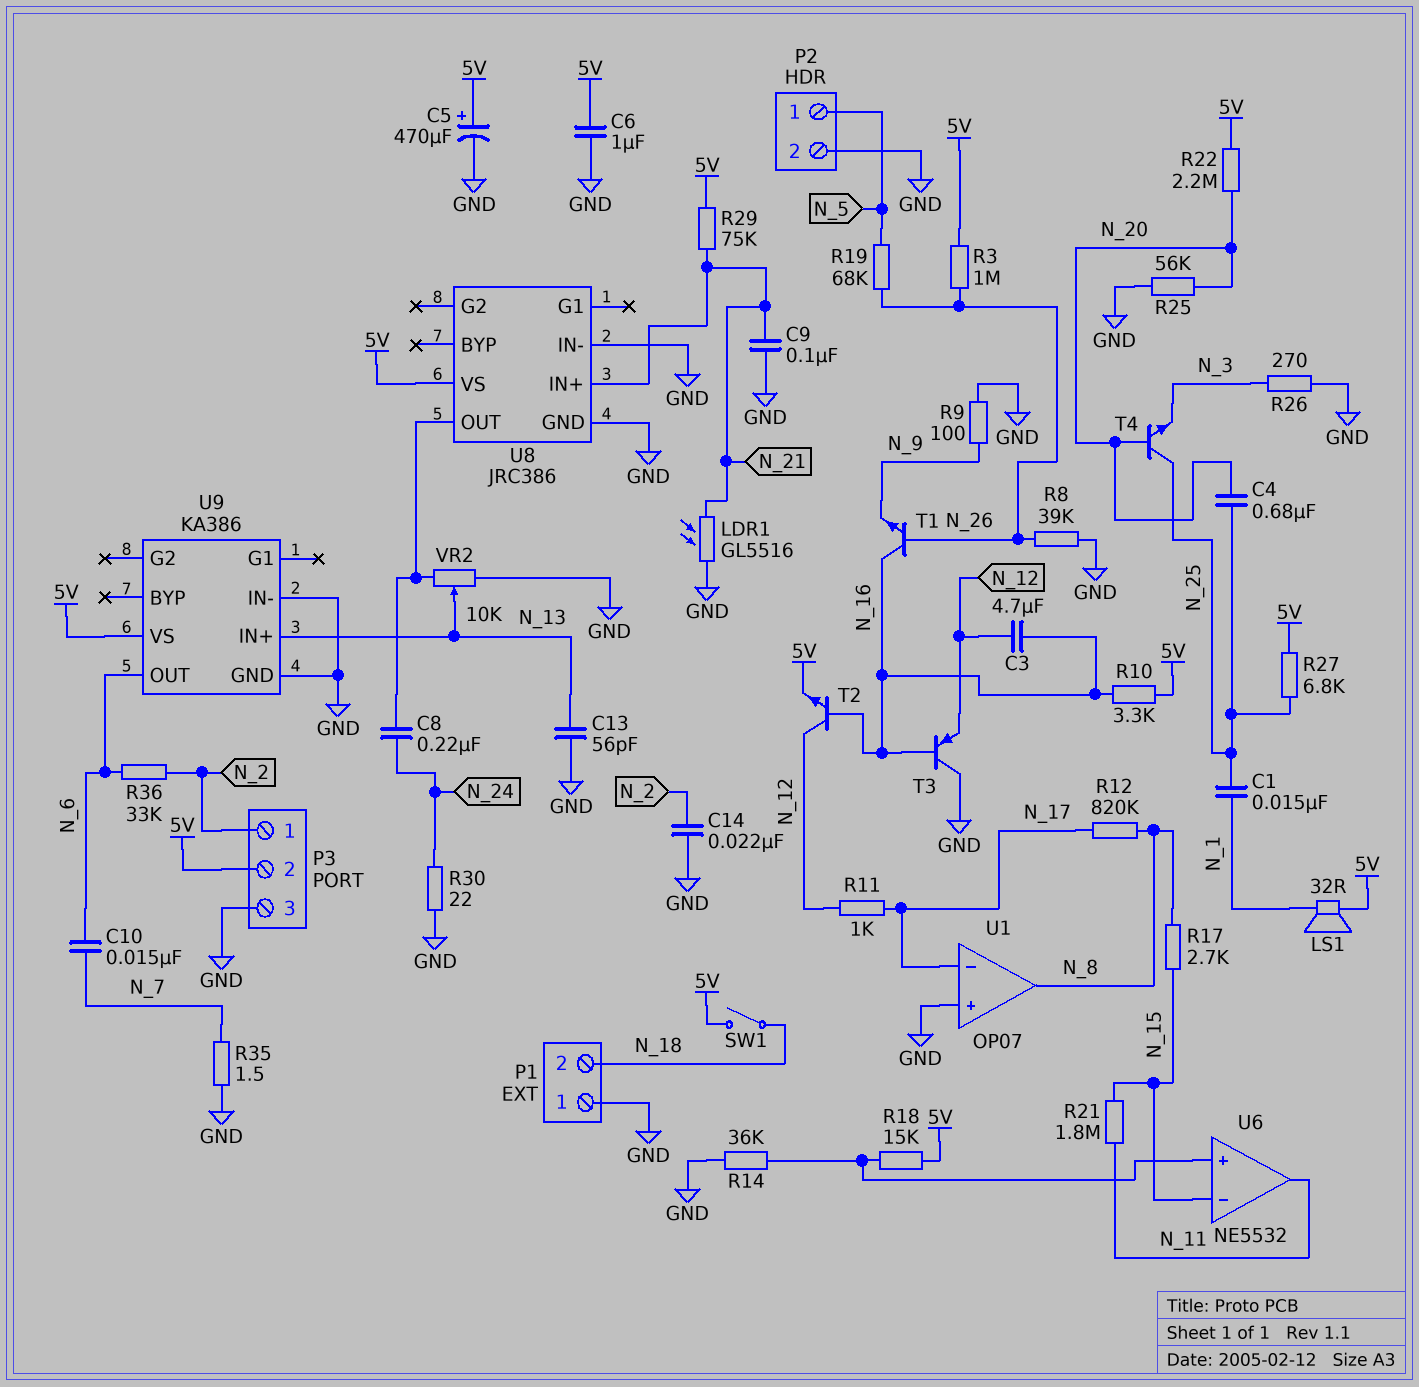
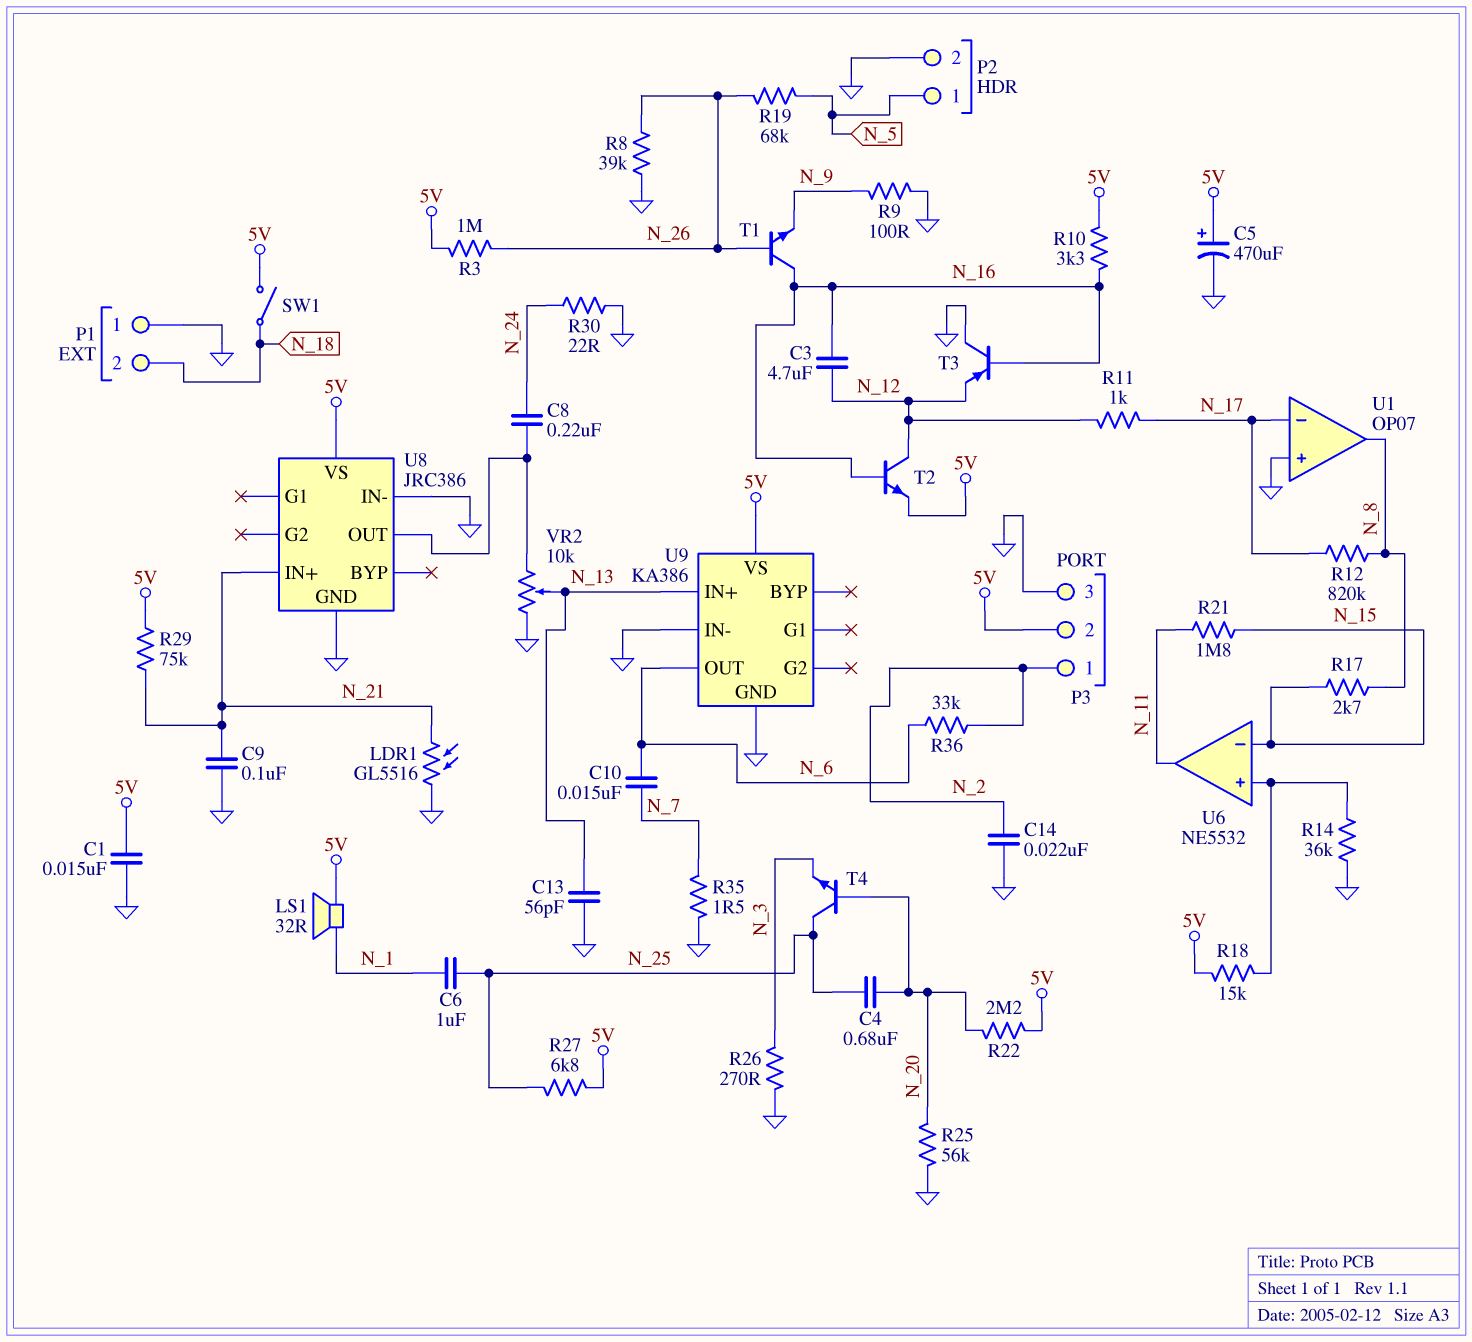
C1: 15nF (N_1, N_25) -> 15nF (5V, GND)
C6: 1uF (5V, GND) -> 1uF (N_1, N_25)

